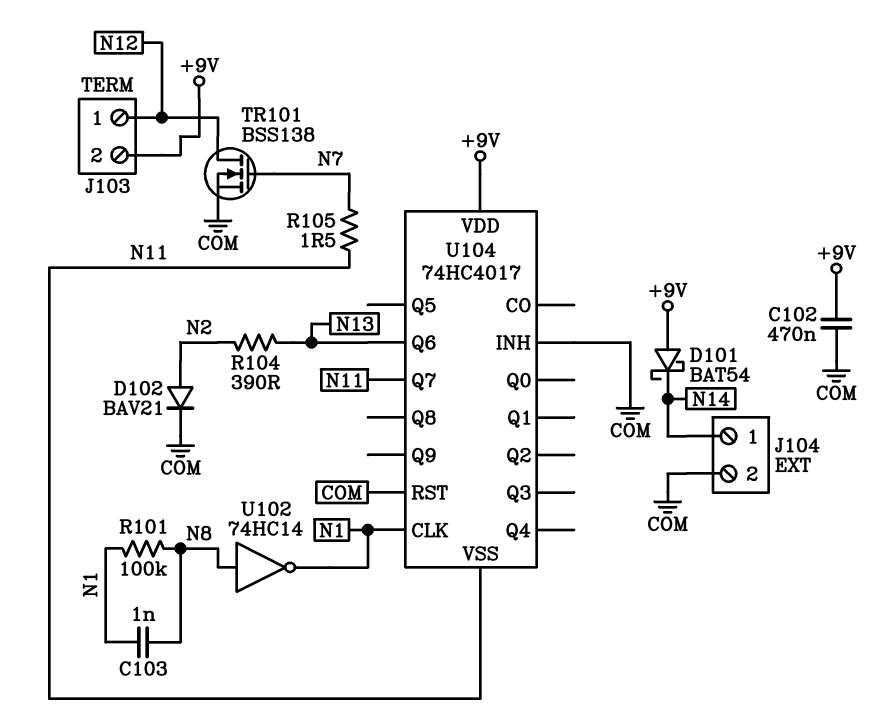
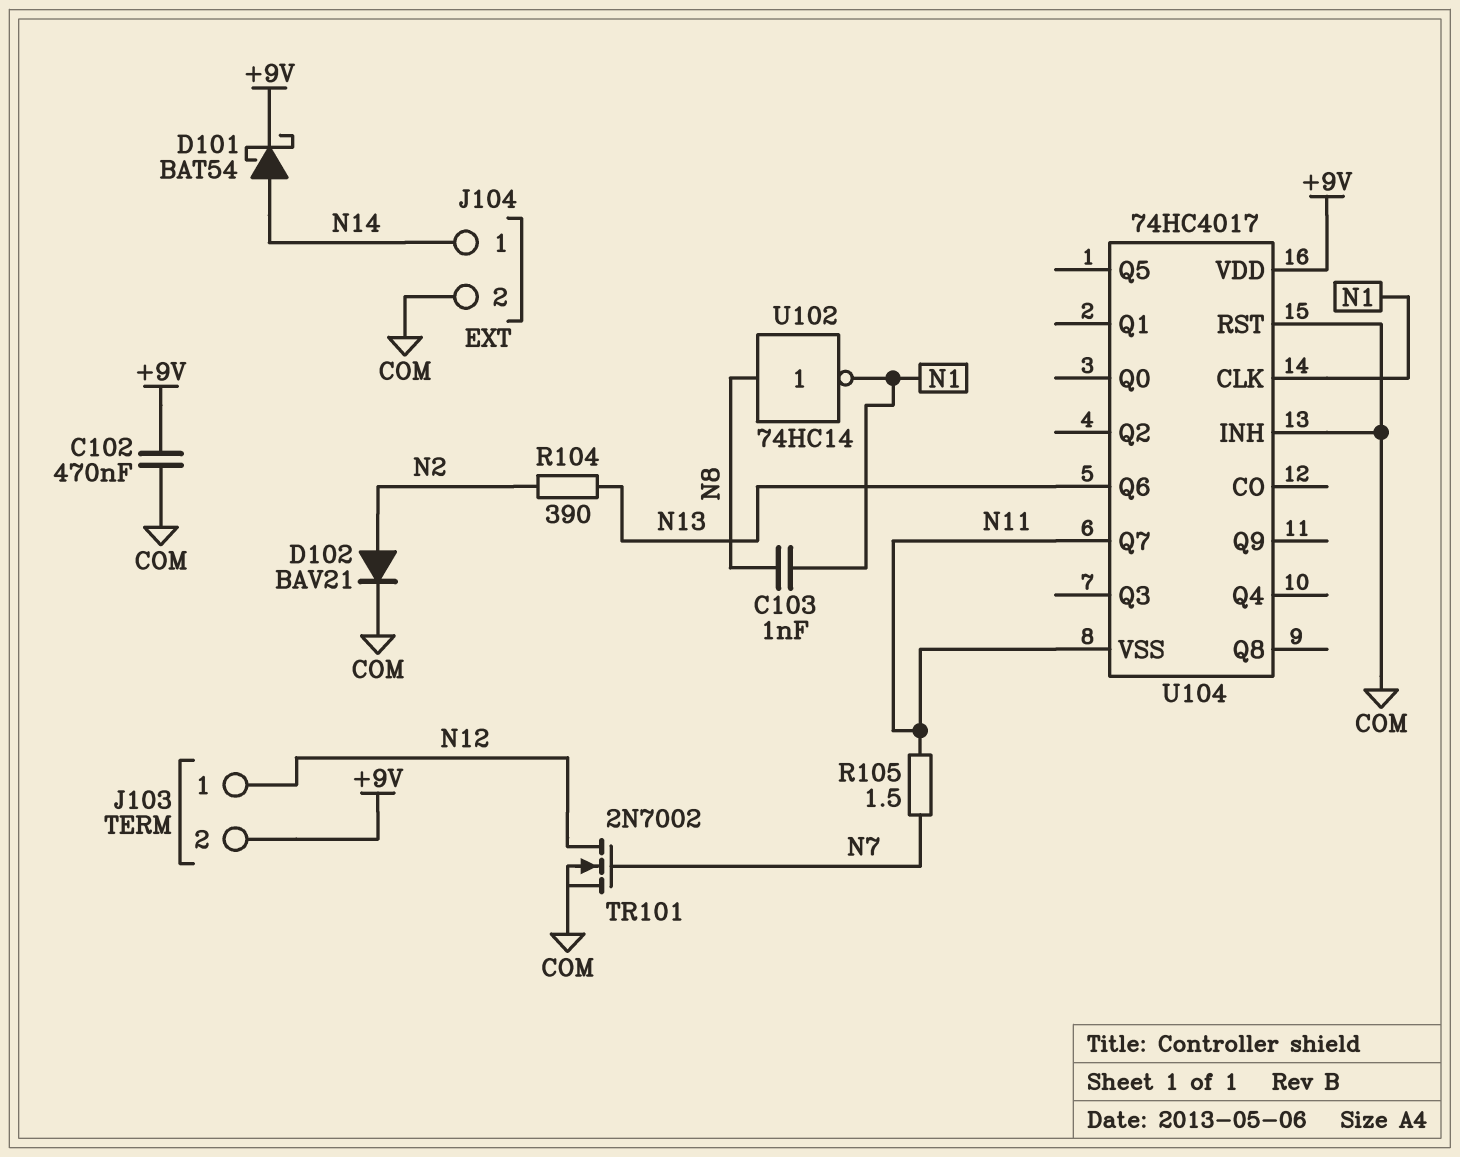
D101: schottky BAT54 (A +9V, K N14) -> schottky BAT54 (A N14, K +9V)
R101: 100k (N1, N8) -> none
TR101: NMOS BSS138 (G N7, D N12, S COM) -> NMOS 2N7002 (G N7, D N12, S COM)

